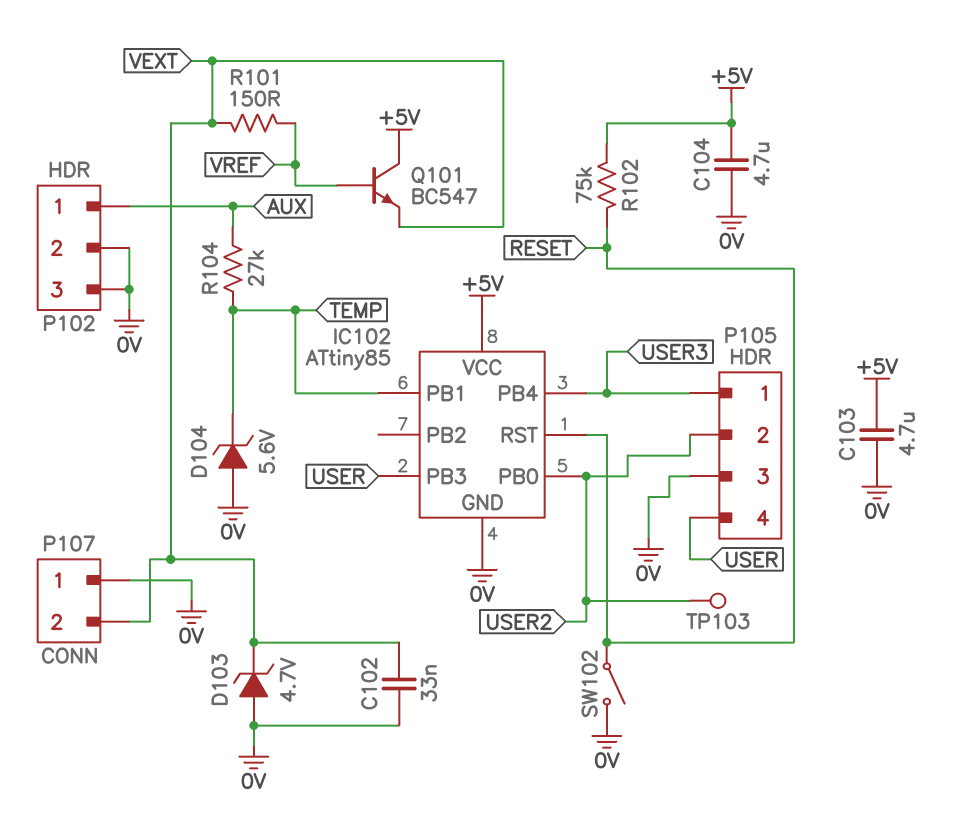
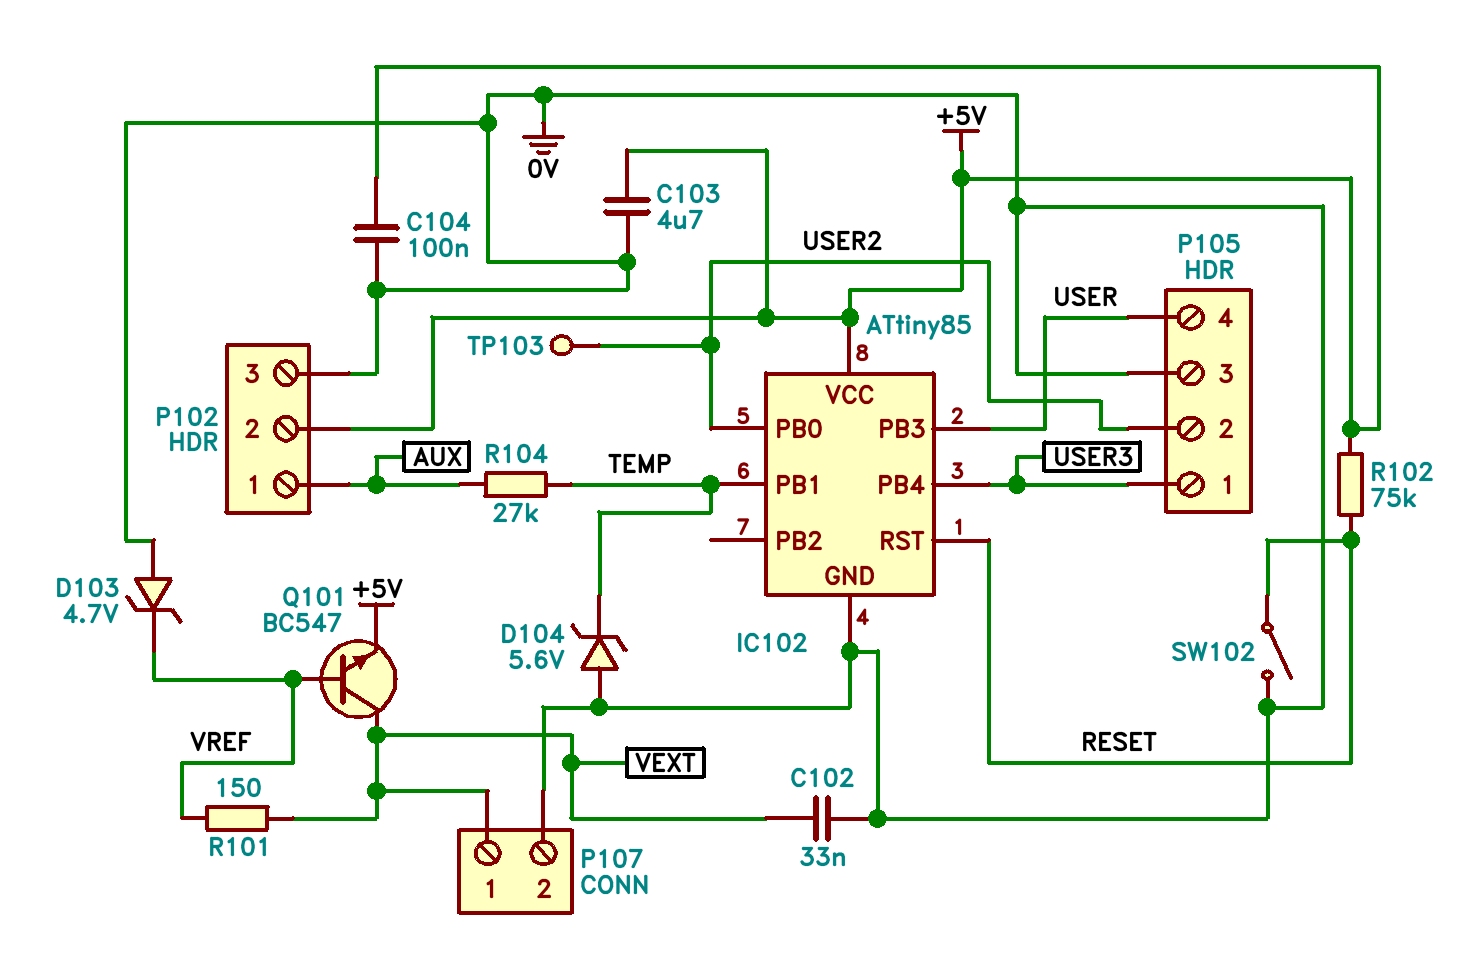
C104: 4.7uF (+5V, 0V) -> 100nF (+5V, 0V)
D103: zener 4.7V (A 0V, K VEXT) -> zener 4.7V (A 0V, K VREF)
P102 pin 2: 0V -> +5V
P107 pin 1: 0V -> VEXT
P107 pin 2: VEXT -> 0V
Q101: NPN BC547 (B VREF, C +5V, E VEXT) -> NPN BC547 (B VREF, C VEXT, E +5V)

